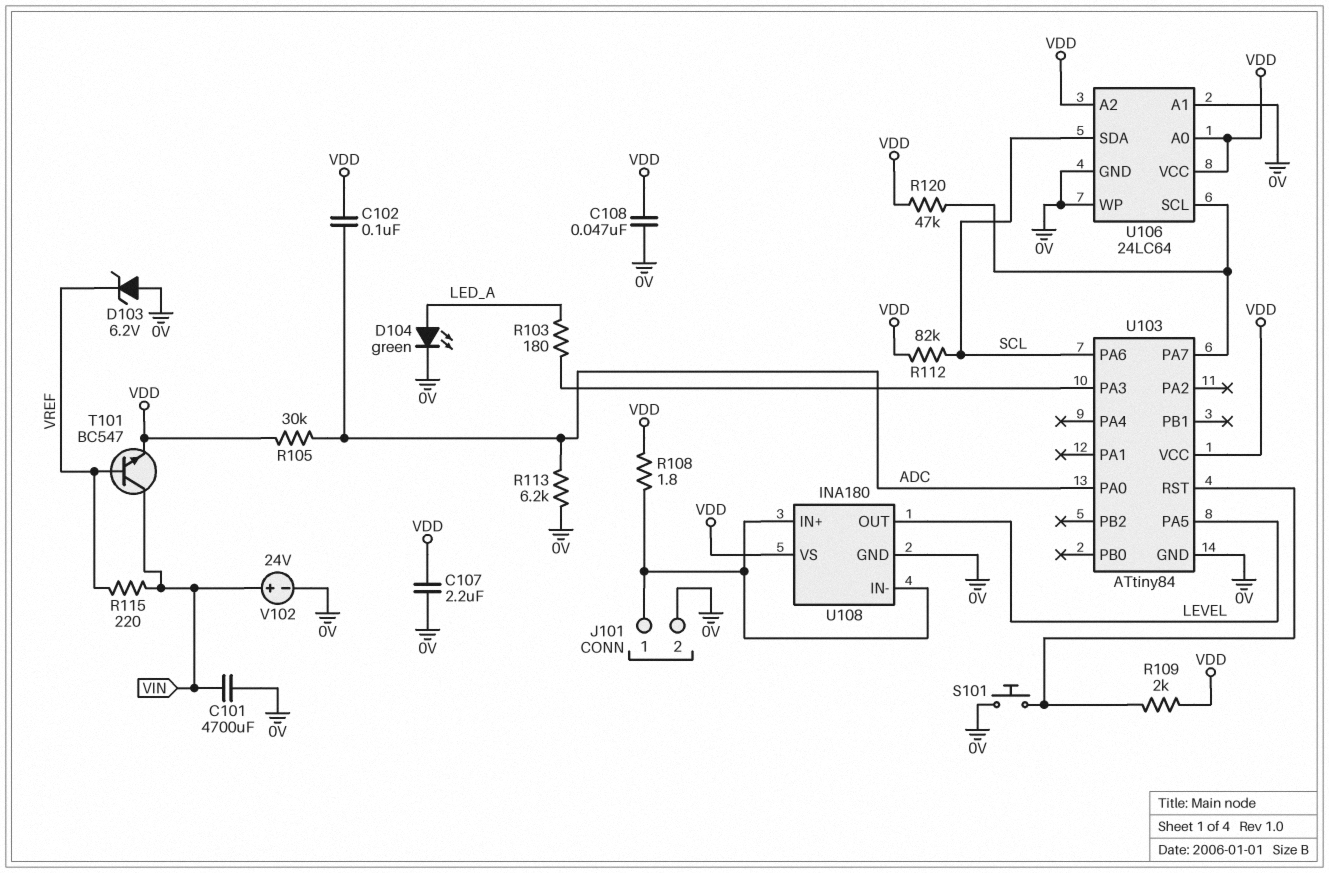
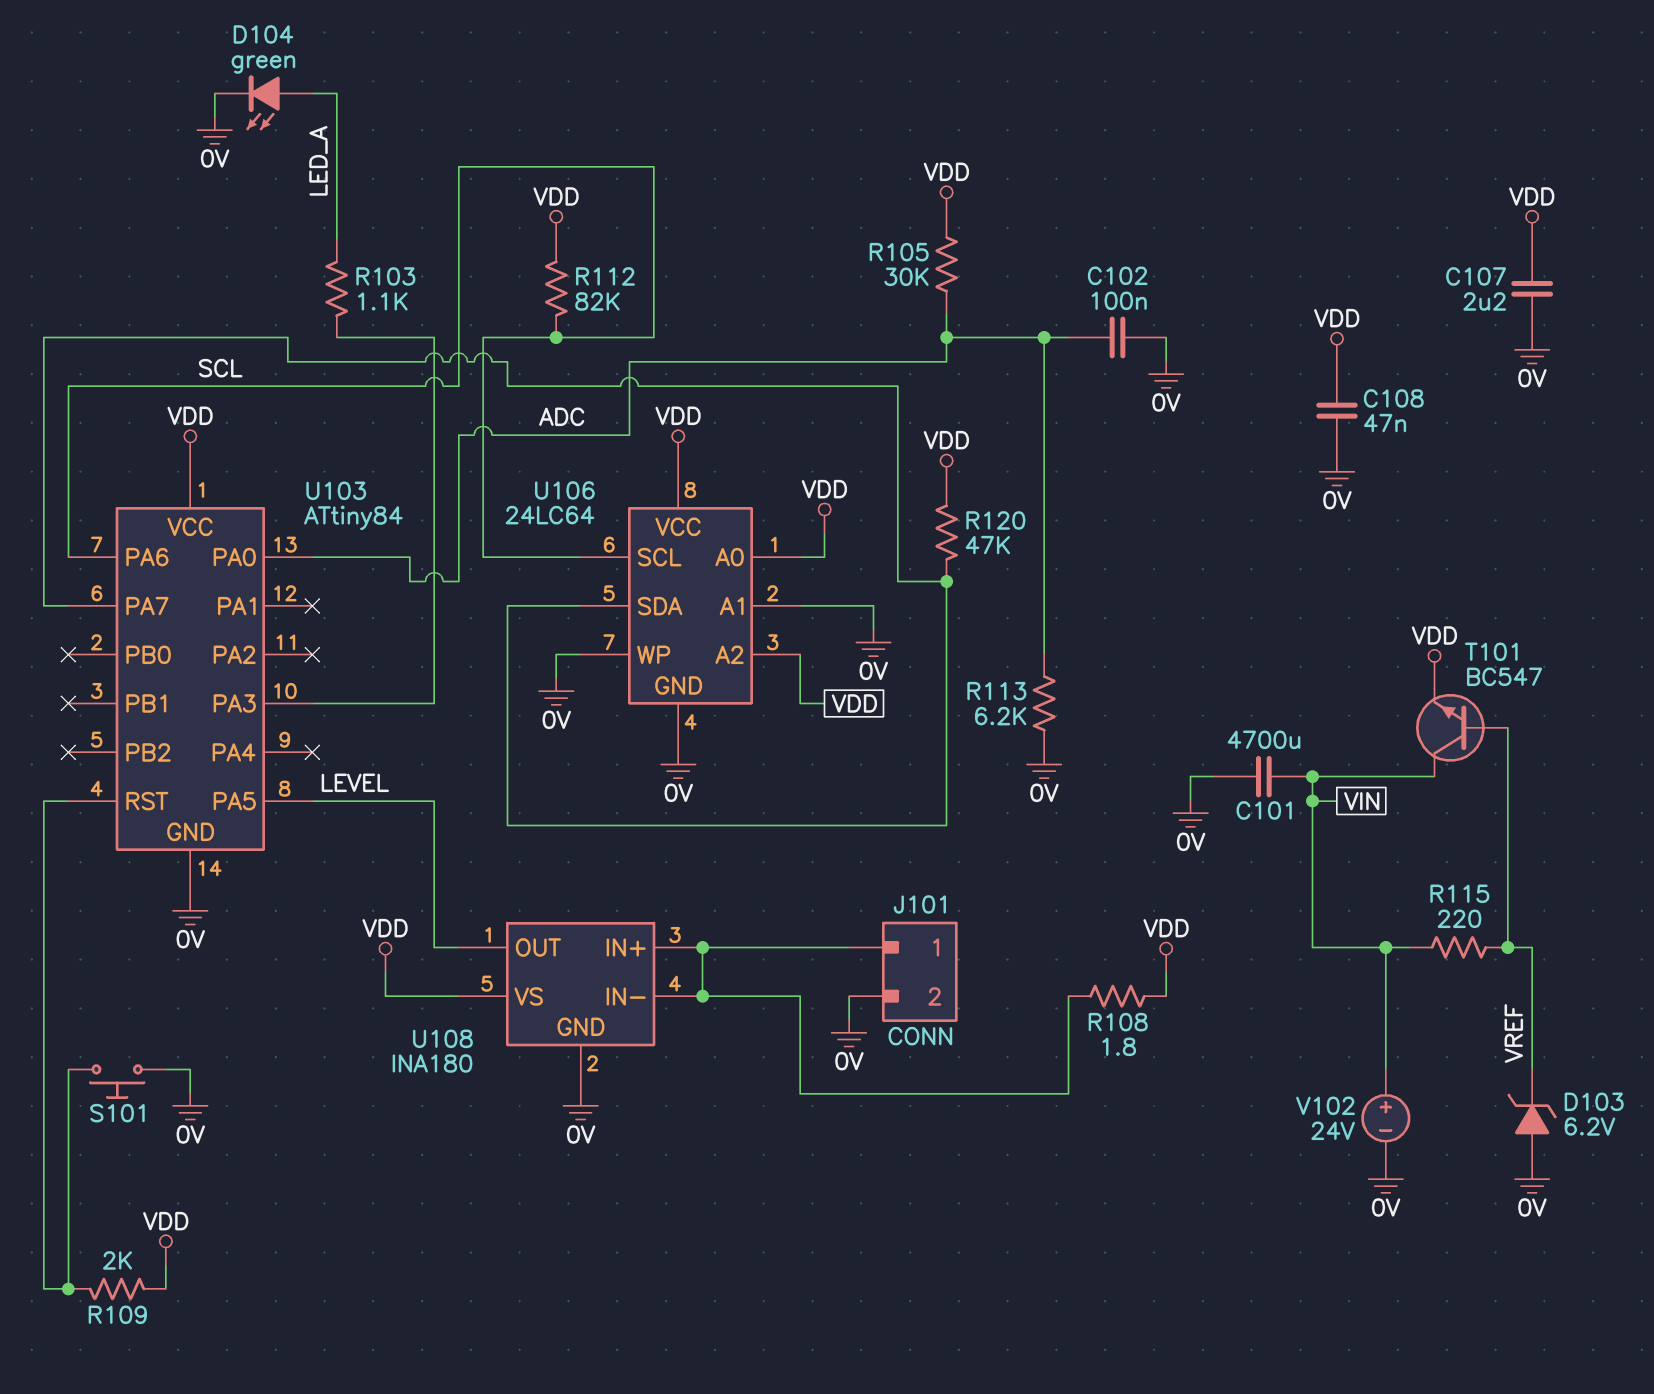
C102: 100nF (ADC, VDD) -> 100nF (0V, ADC)
R103: 180 (LED_A, U103/PA3) -> 1.1k (LED_A, U103/PA3)
U106 pin SCL: U103/PA7 -> SCL
U106 pin SDA: SCL -> U103/PA7

